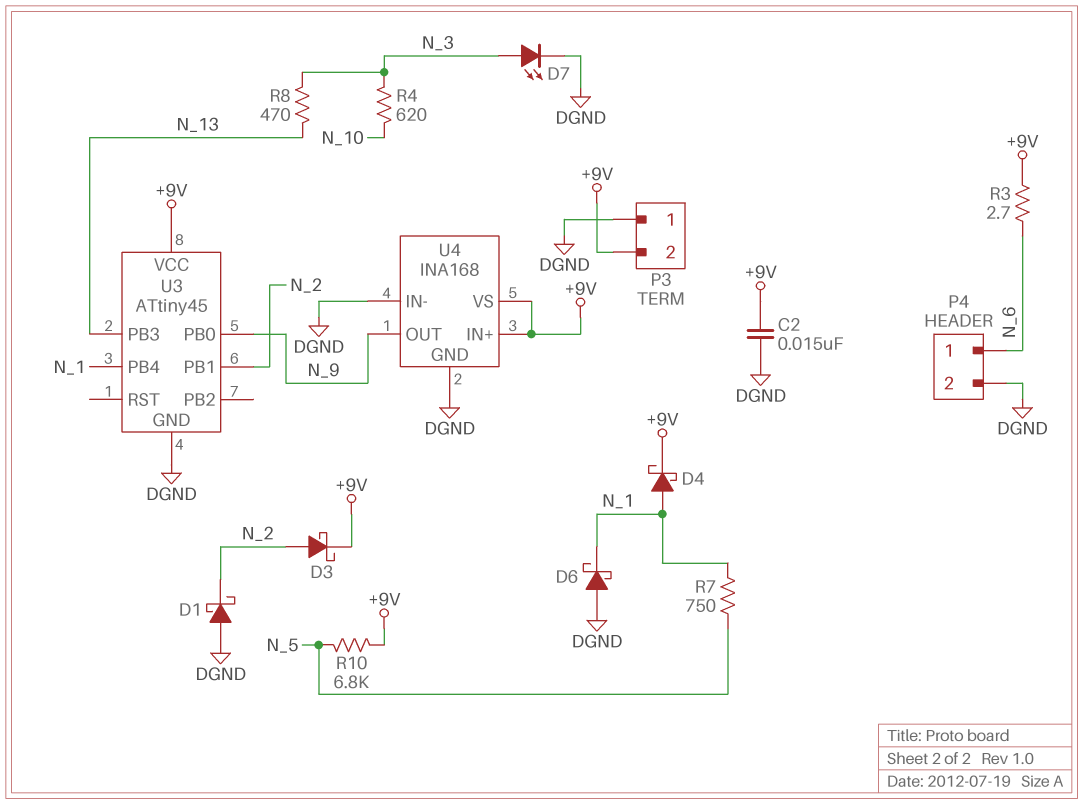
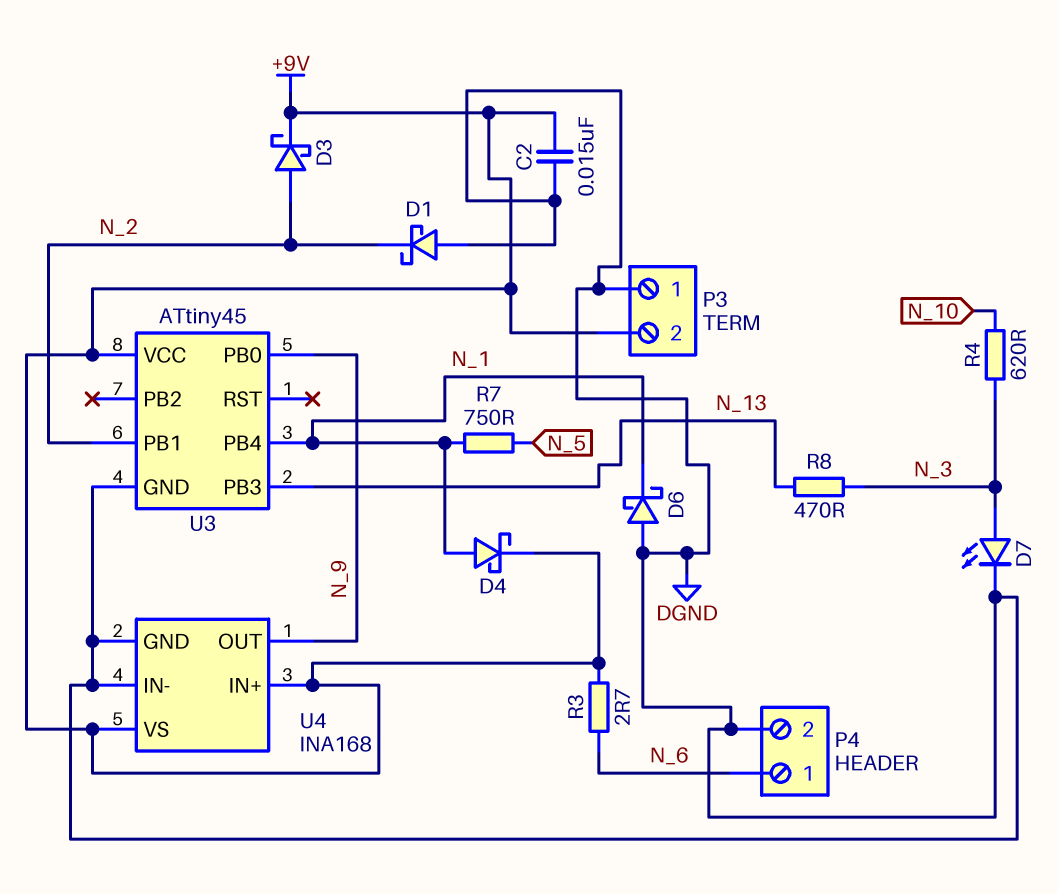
R10: 6.8k (+9V, N_5) -> none

